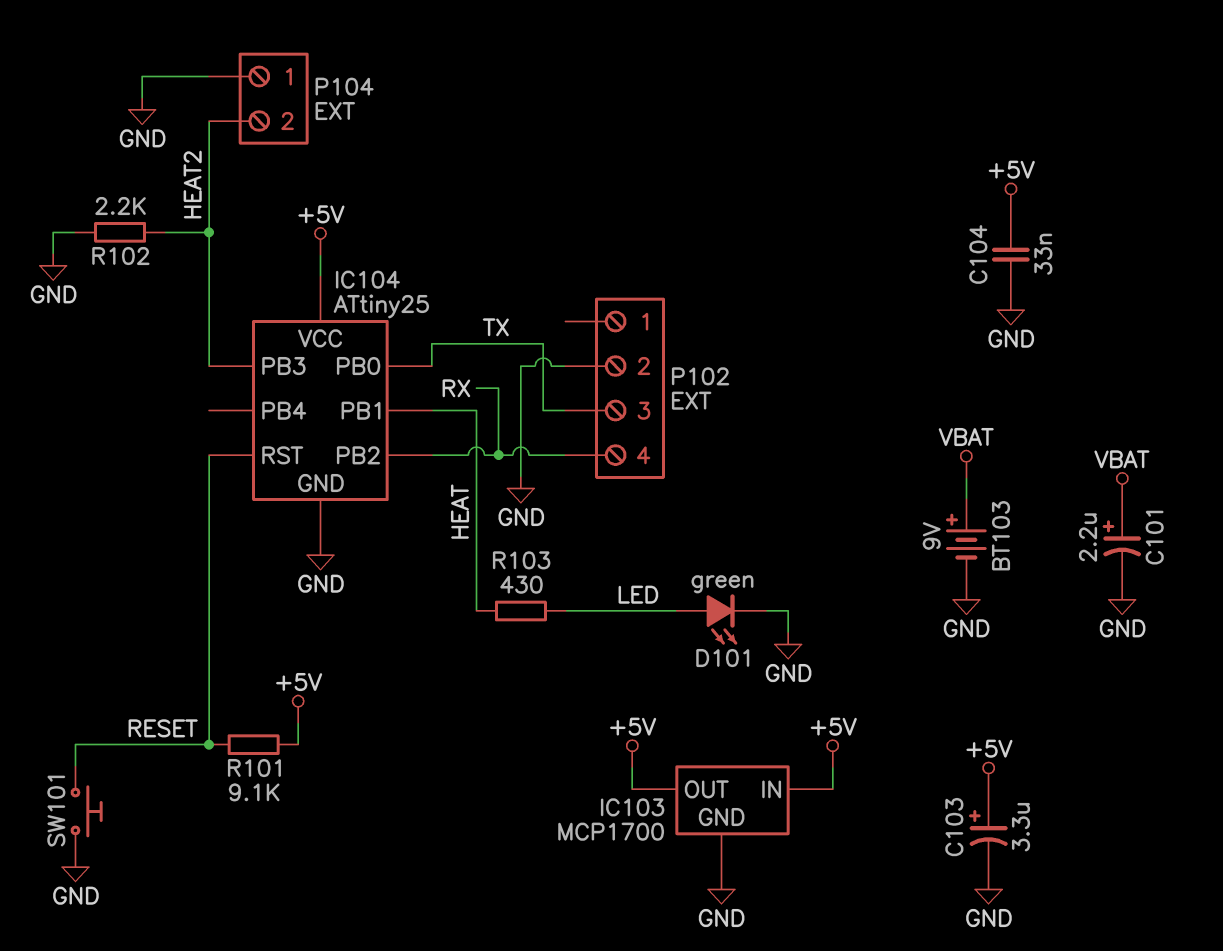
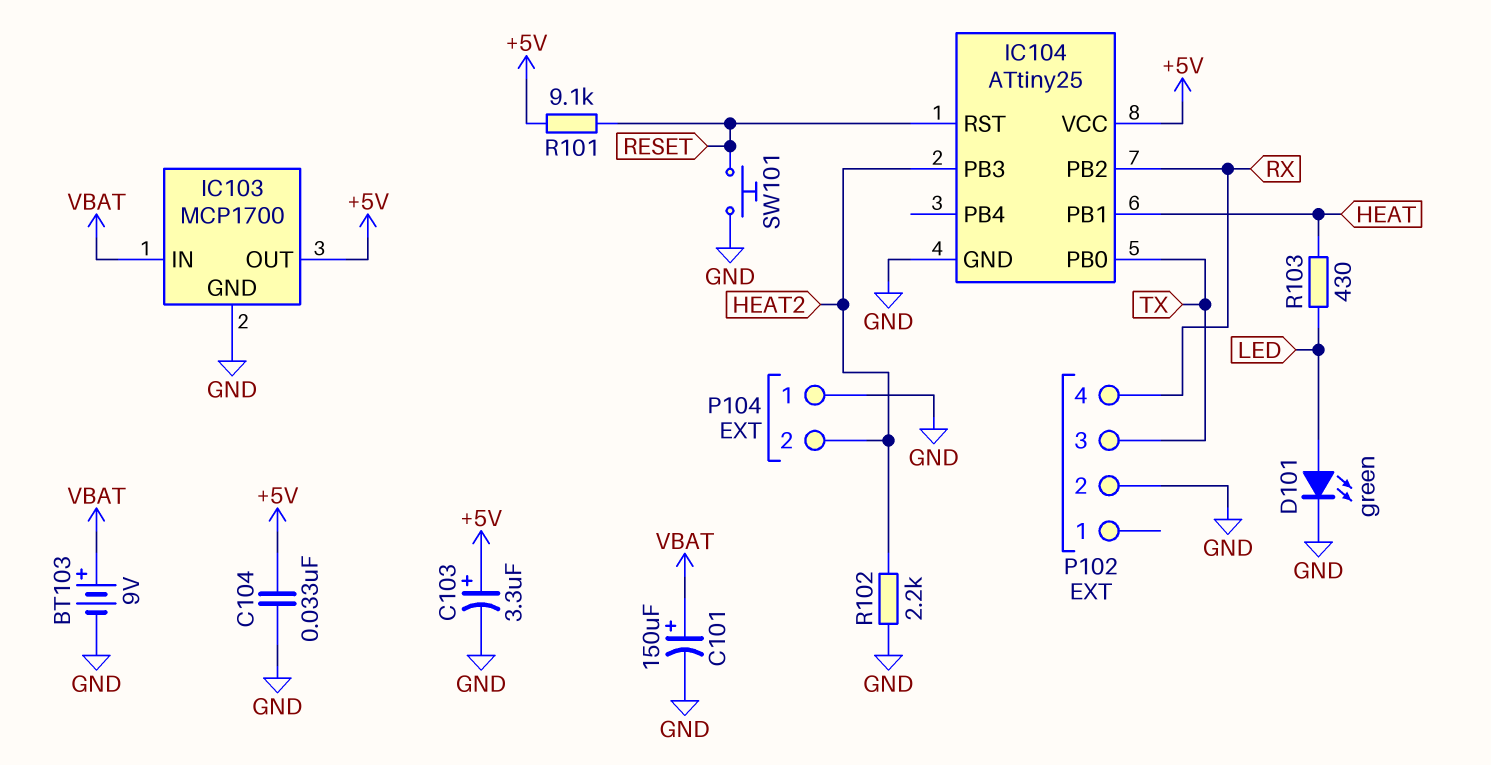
C101: 2.2uF (plus VBAT, minus GND) -> 150uF (plus VBAT, minus GND)
IC103 pin IN: +5V -> VBAT

